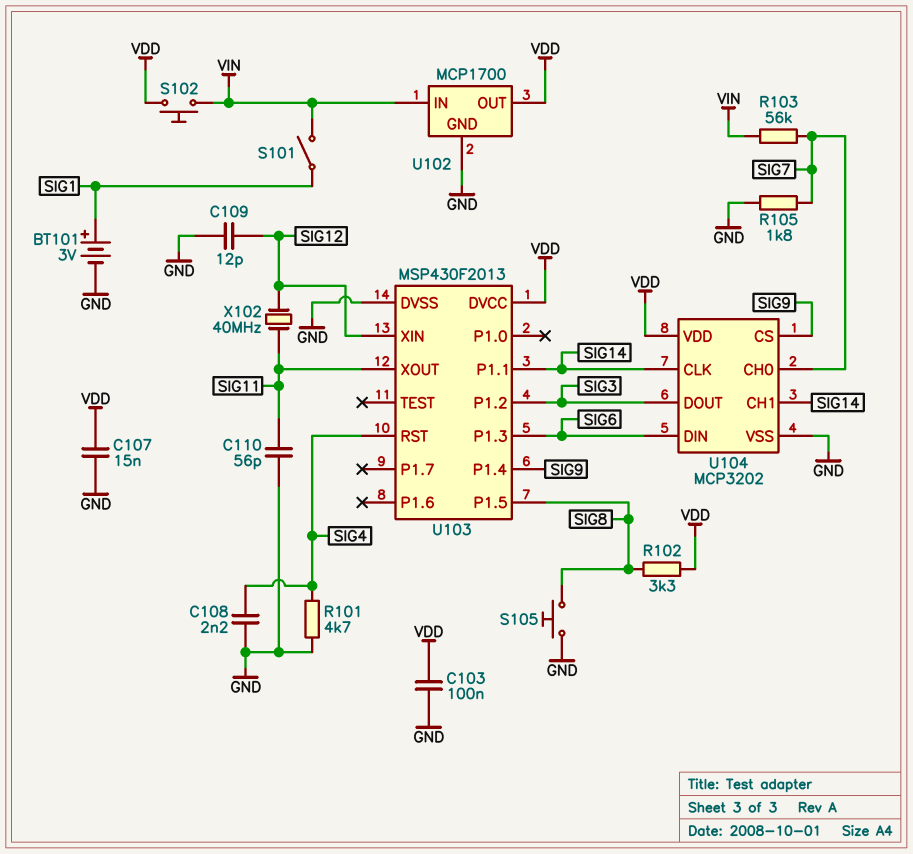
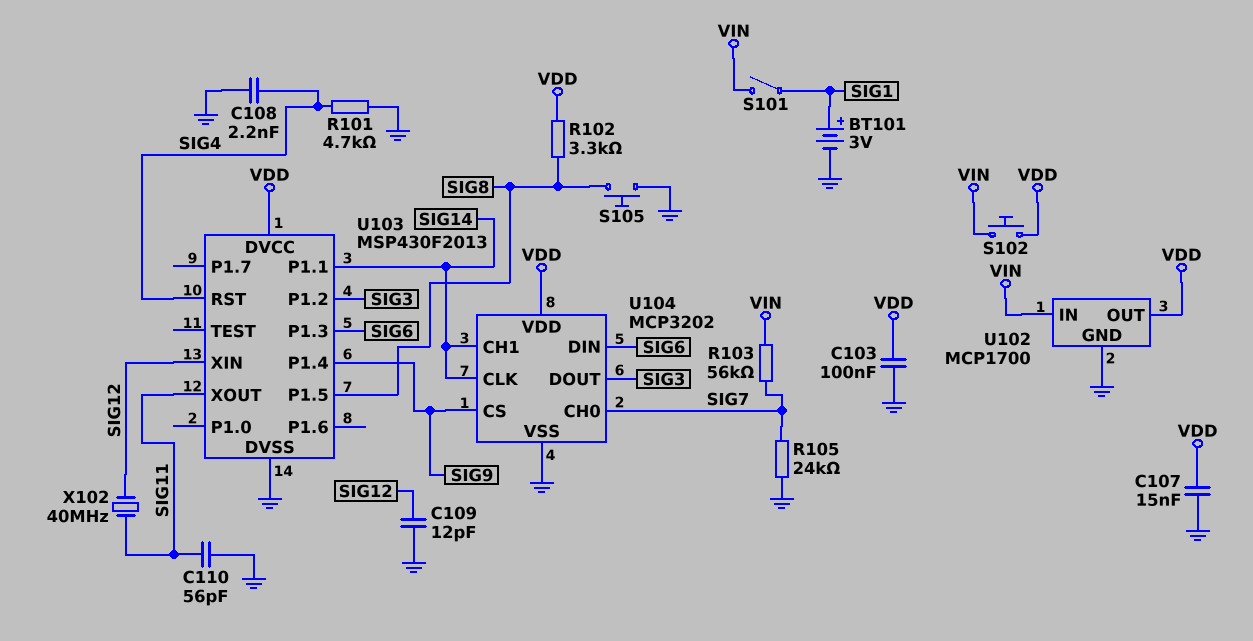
R105: 1.8k (GND, SIG7) -> 24k (GND, SIG7)

